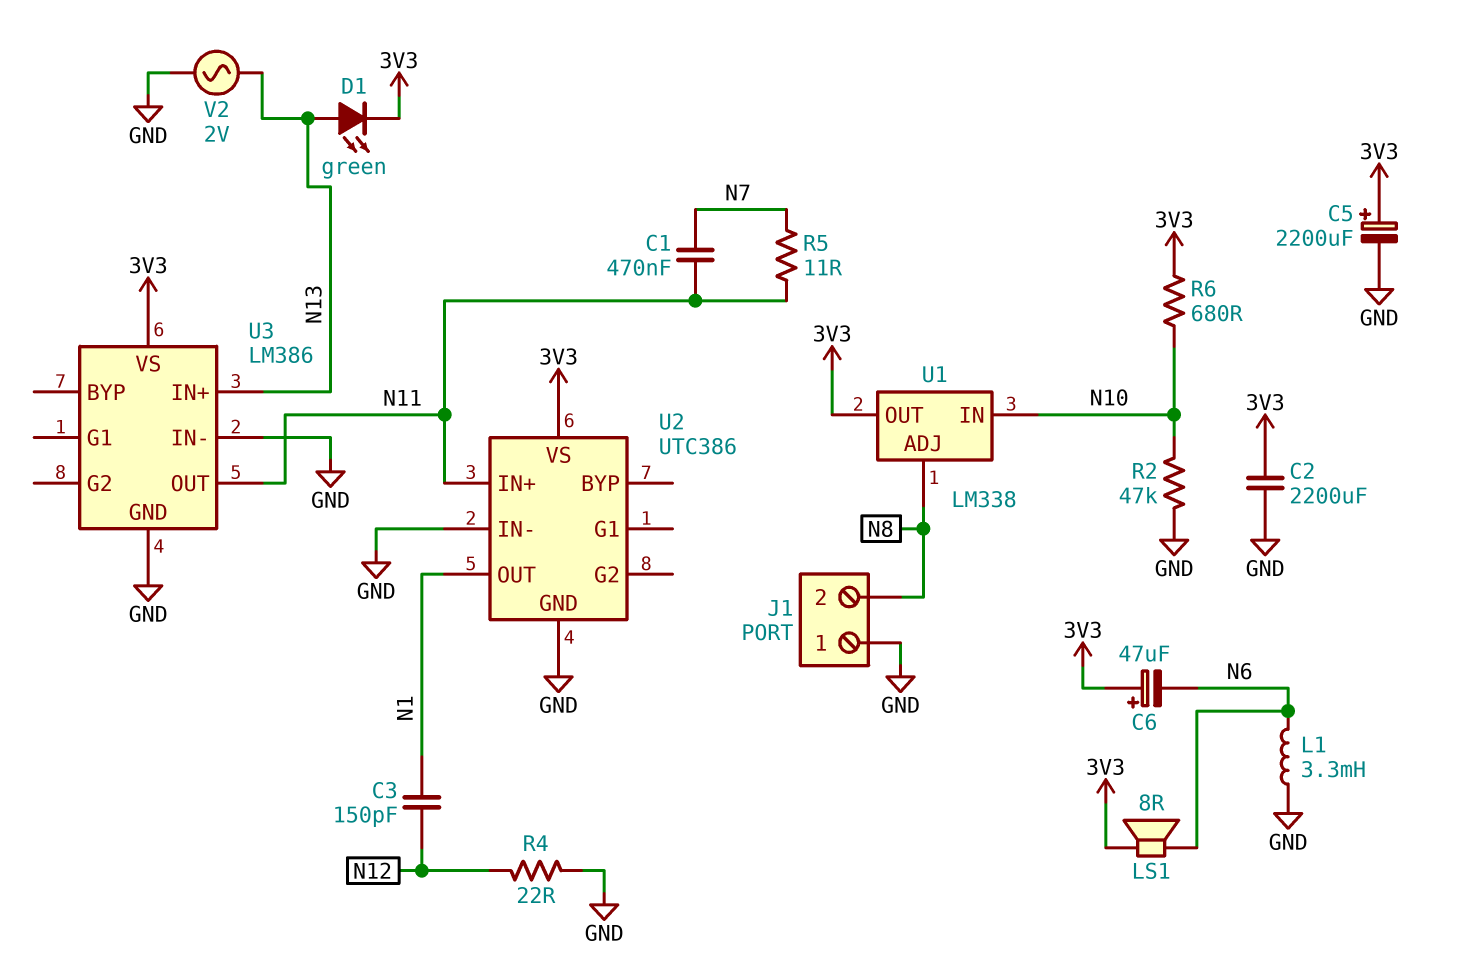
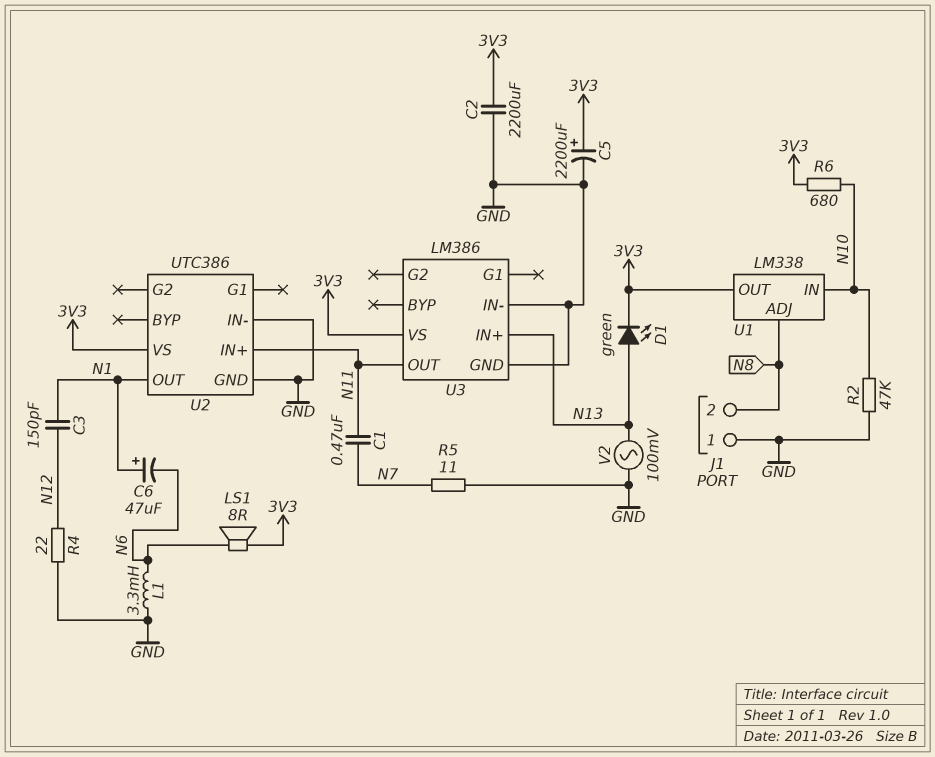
C6: 47uF (plus 3V3, minus N6) -> 47uF (plus N1, minus N6)
R5: 11 (N7, N11) -> 11 (GND, N7)
V2: AC 2V (GND, N13) -> AC 100mV (GND, N13)

